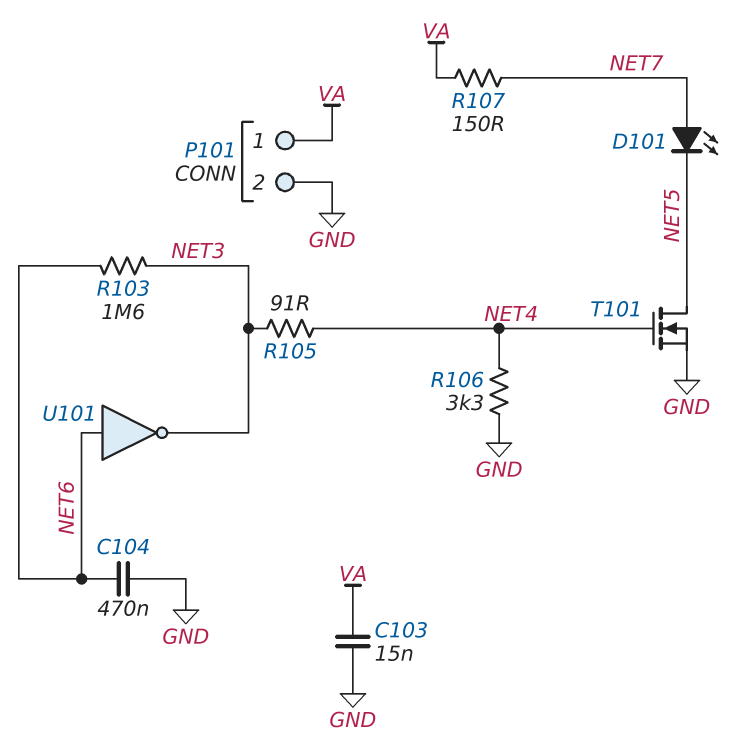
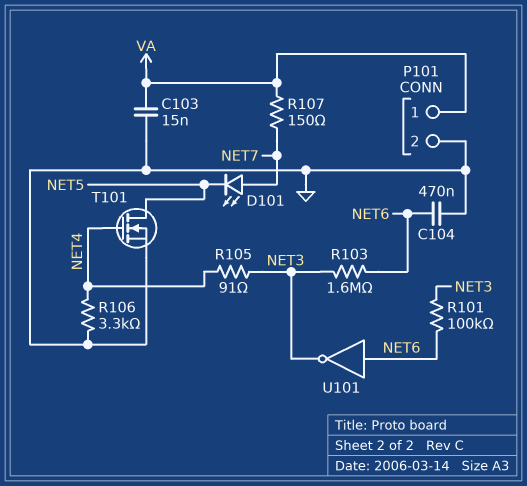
R101: none -> 100k (NET3, NET6)

